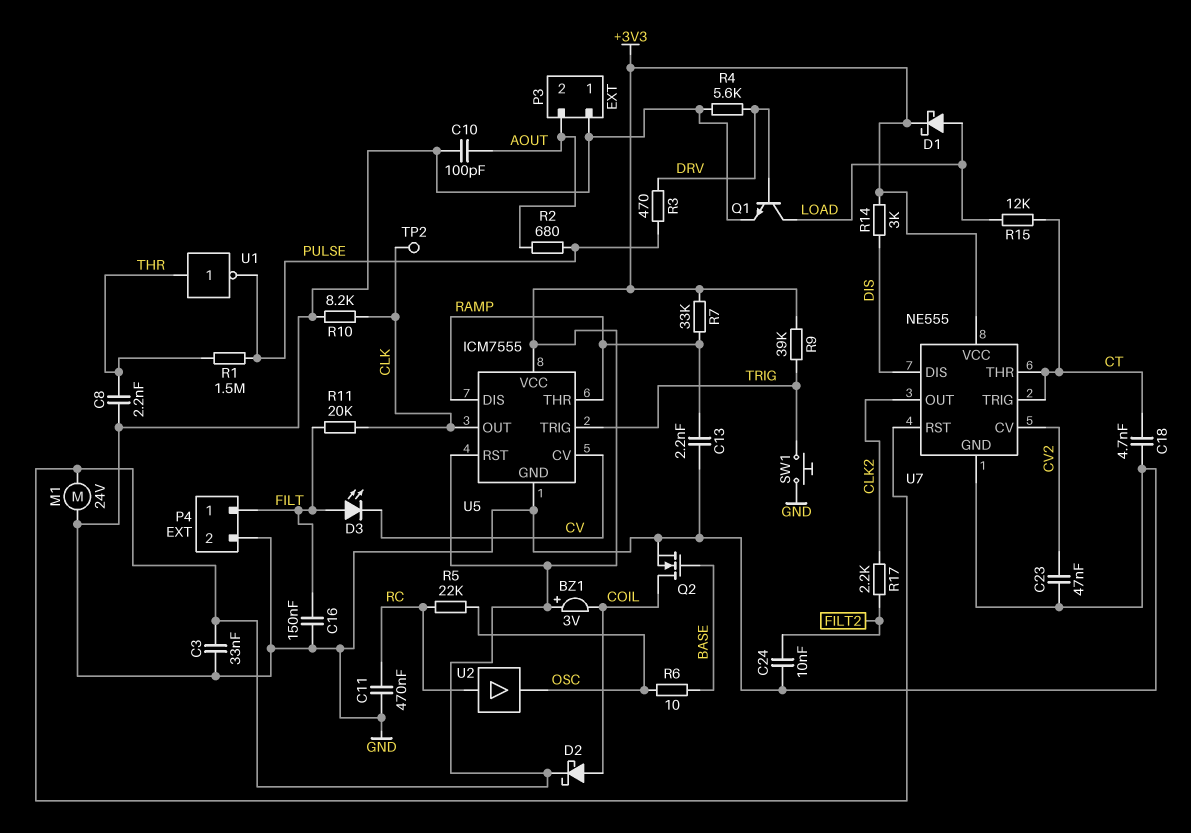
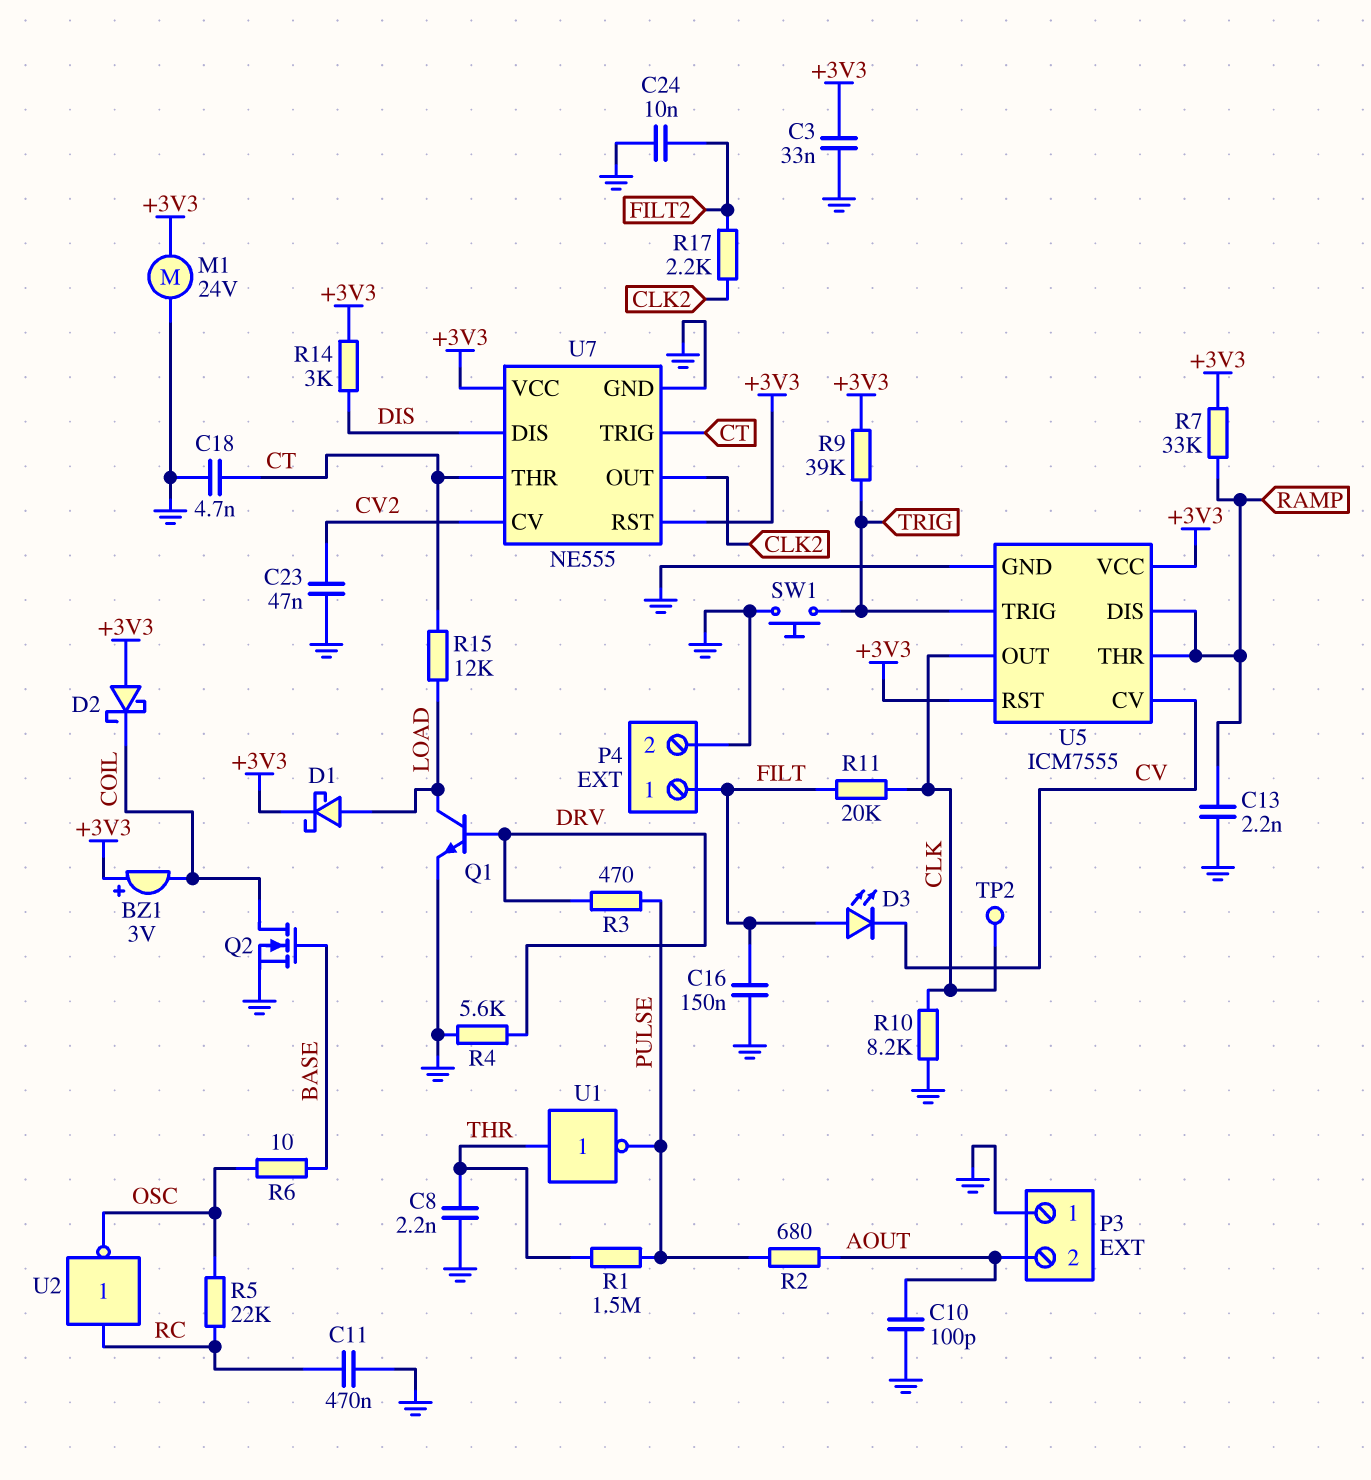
D2: schottky (A COIL, K +3V3) -> schottky (A +3V3, K COIL)
U2: buffer (in RC, out OSC) -> NOT (in RC, out OSC)

